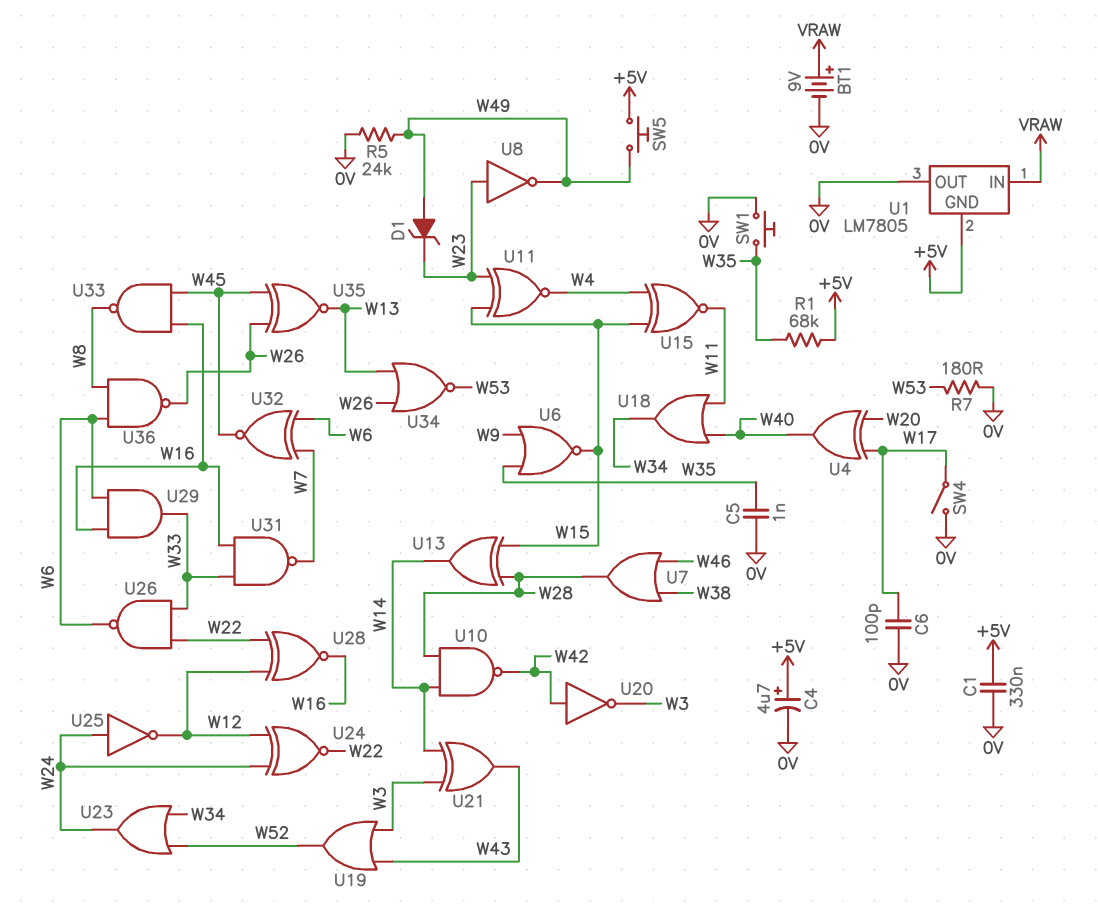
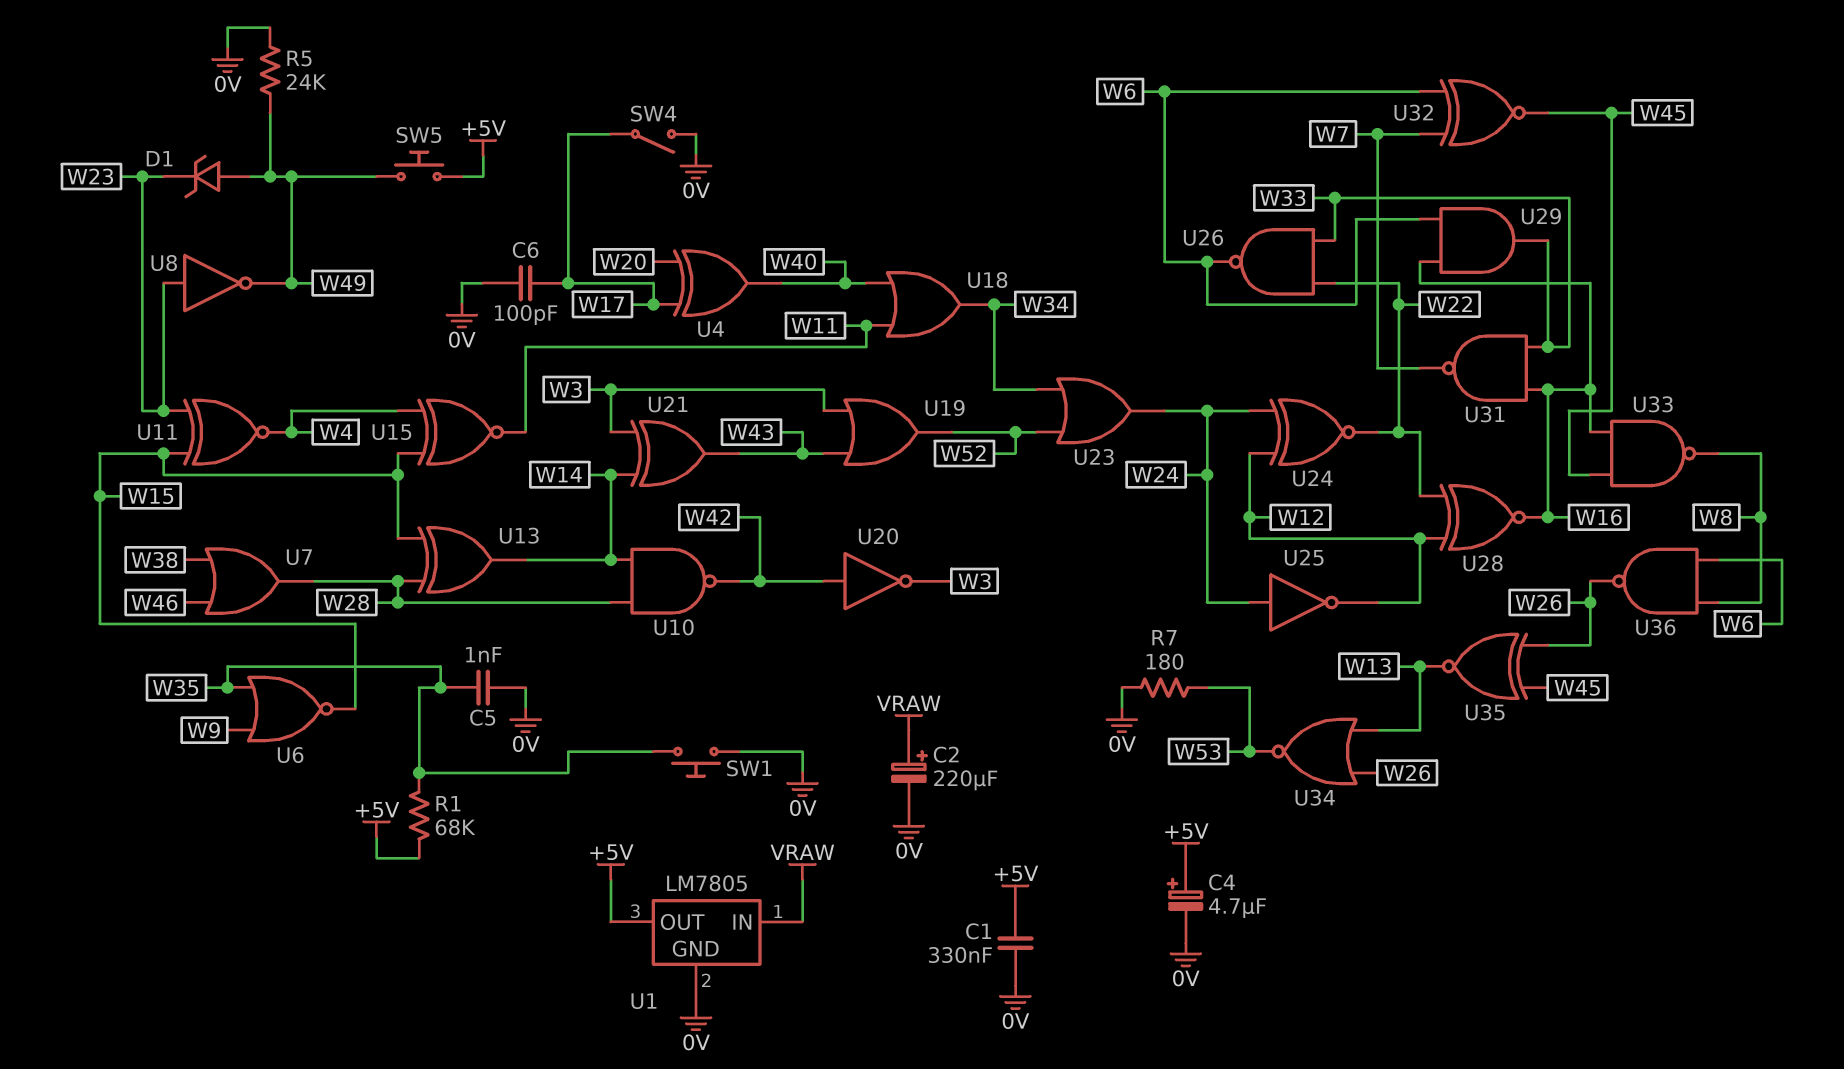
BT1: 9V (plus VRAW, minus 0V) -> none
C2: none -> 220uF (plus VRAW, minus 0V)
U1 pin GND: +5V -> 0V
U1 pin OUT: 0V -> +5V

